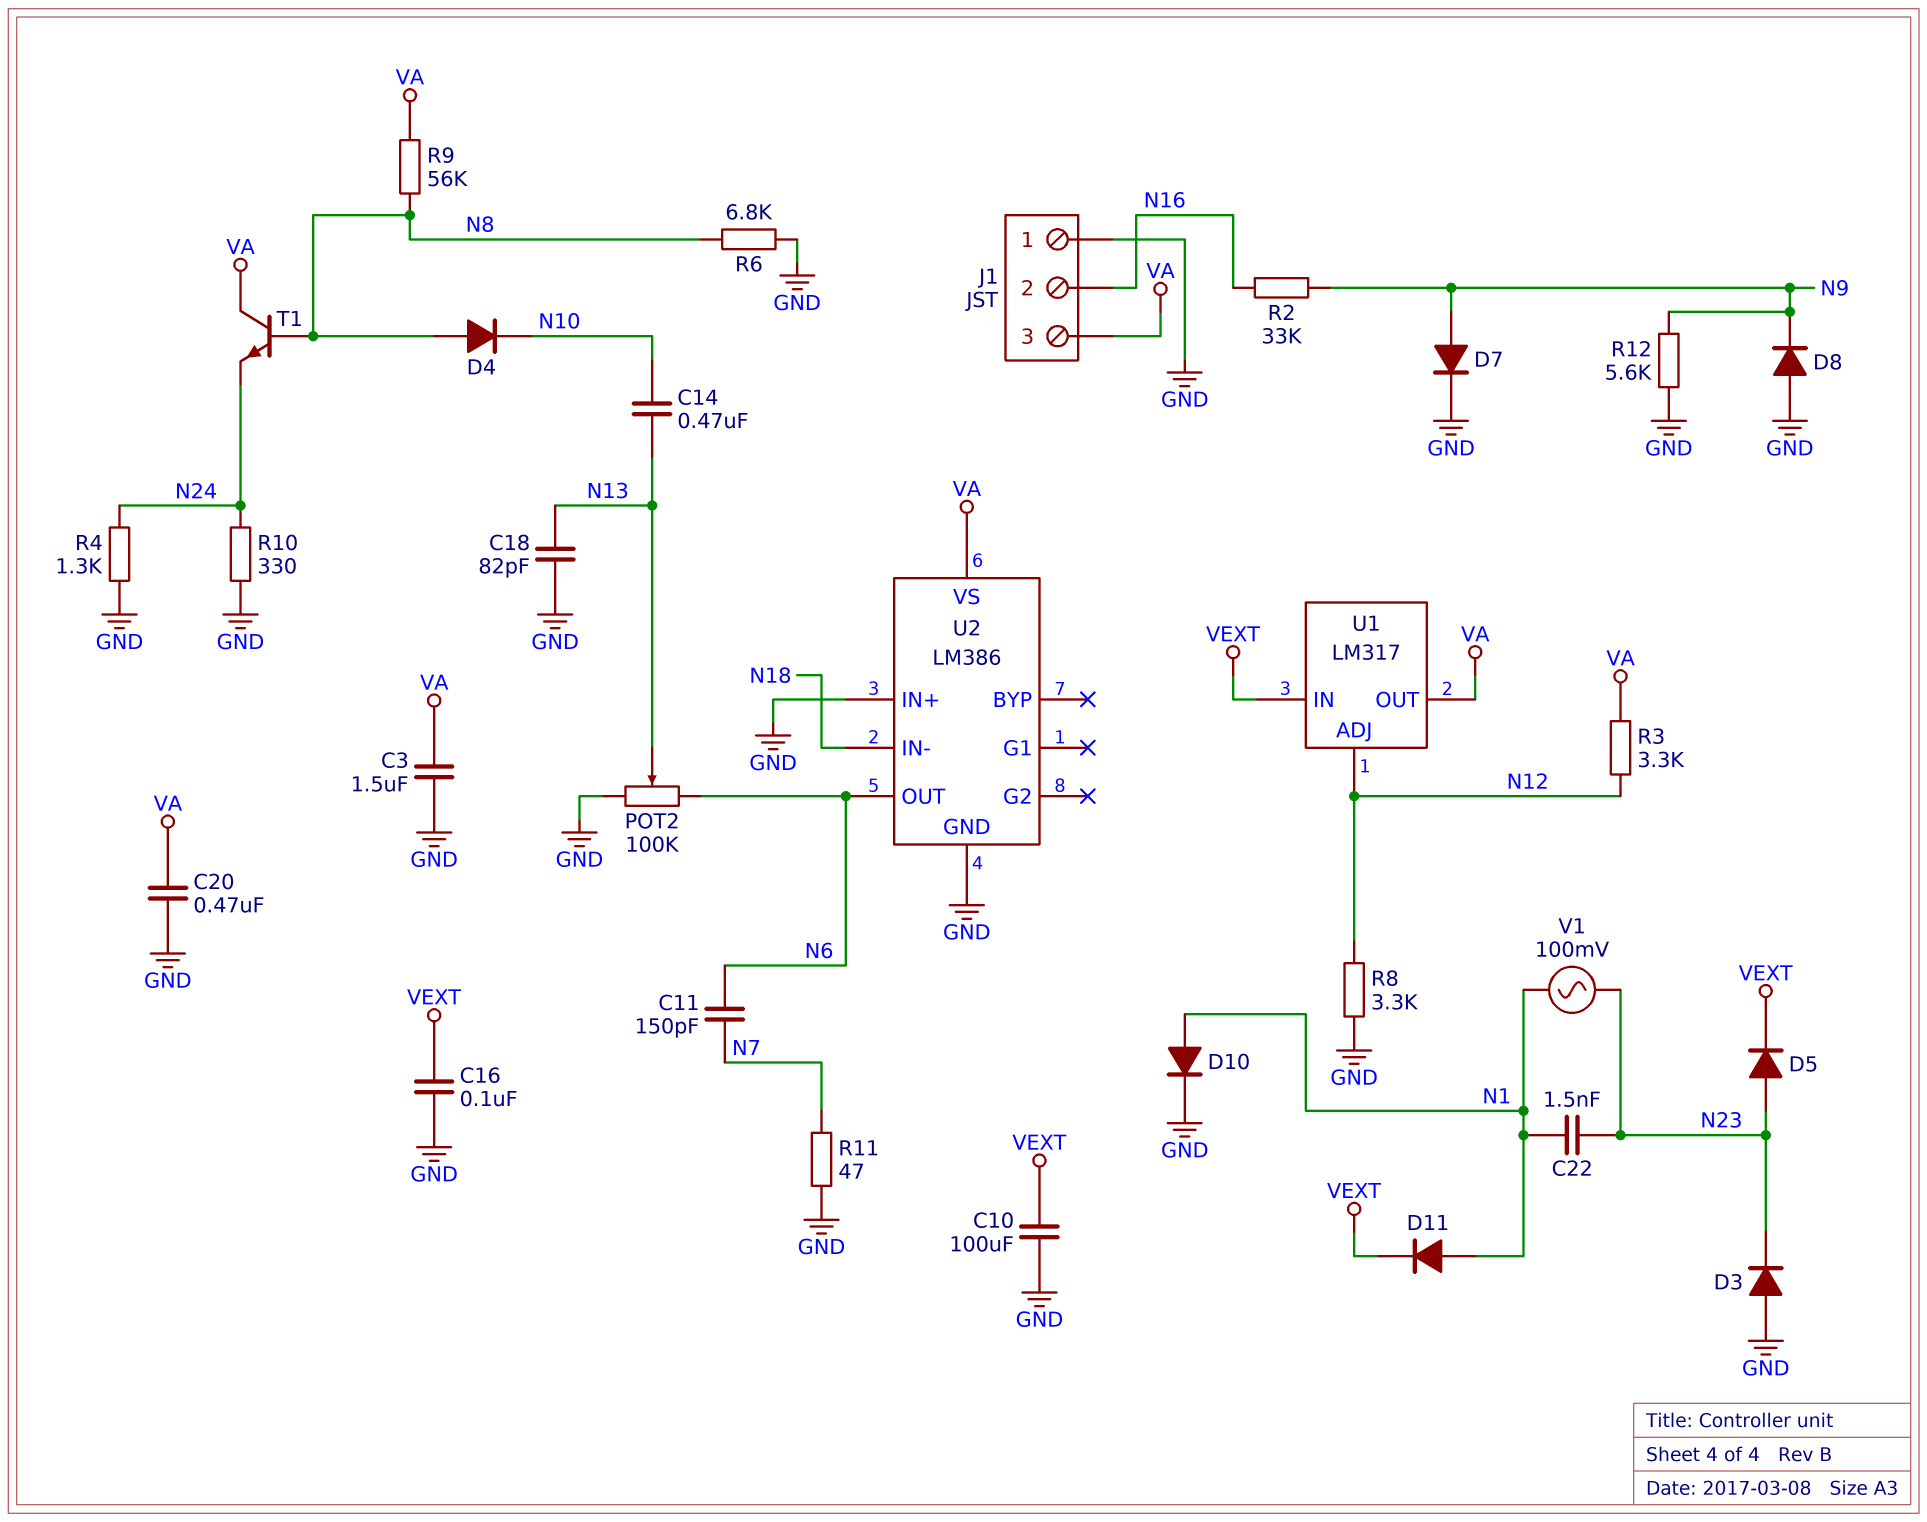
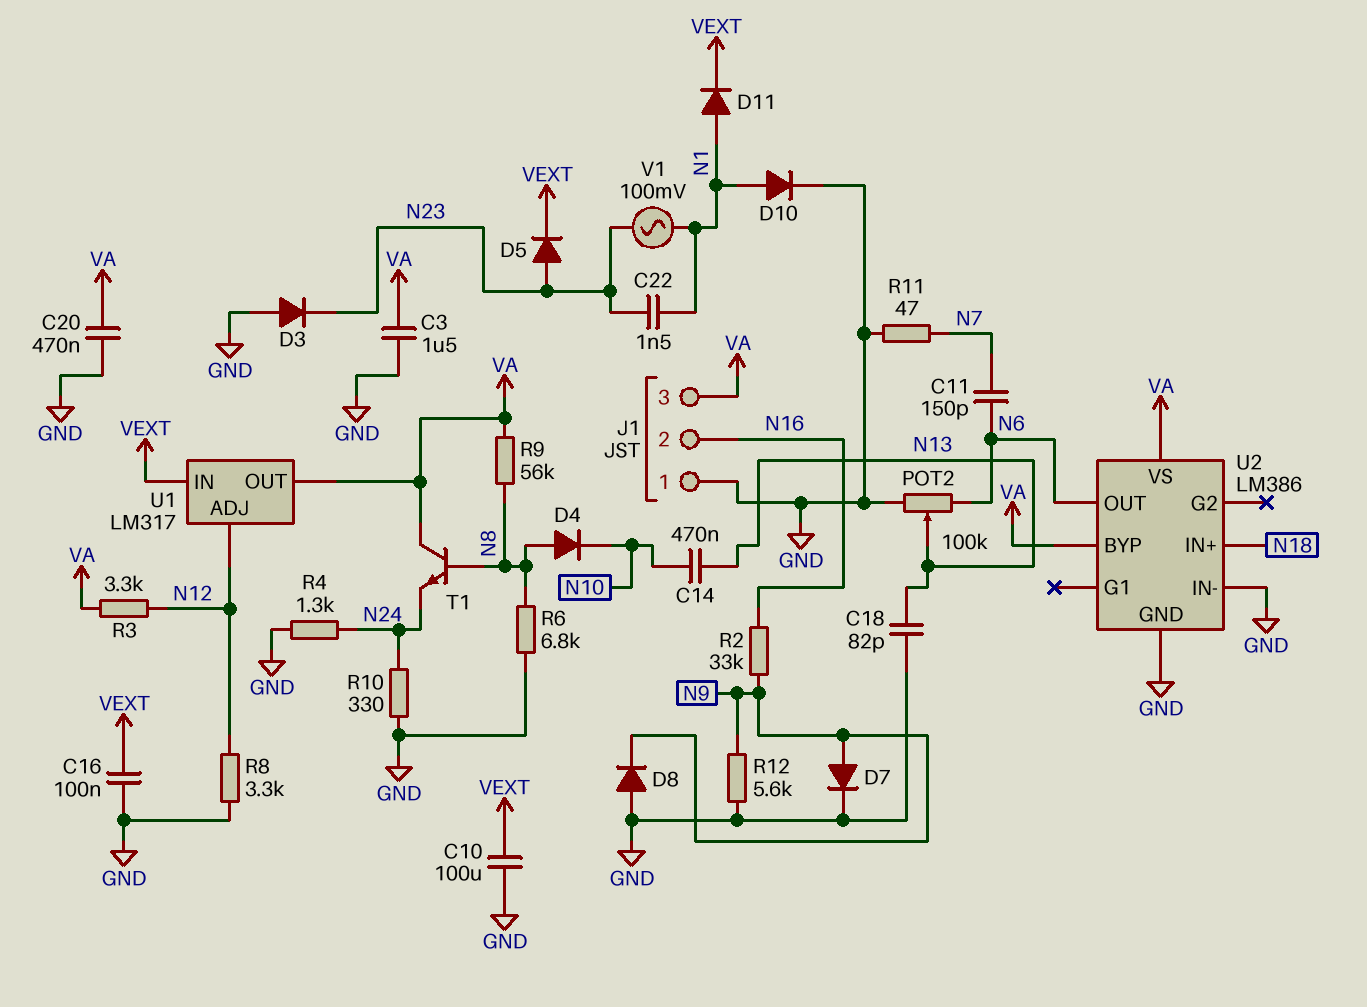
U2 pin BYP: none -> VA
U2 pin IN+: GND -> N18
U2 pin IN-: N18 -> GND

